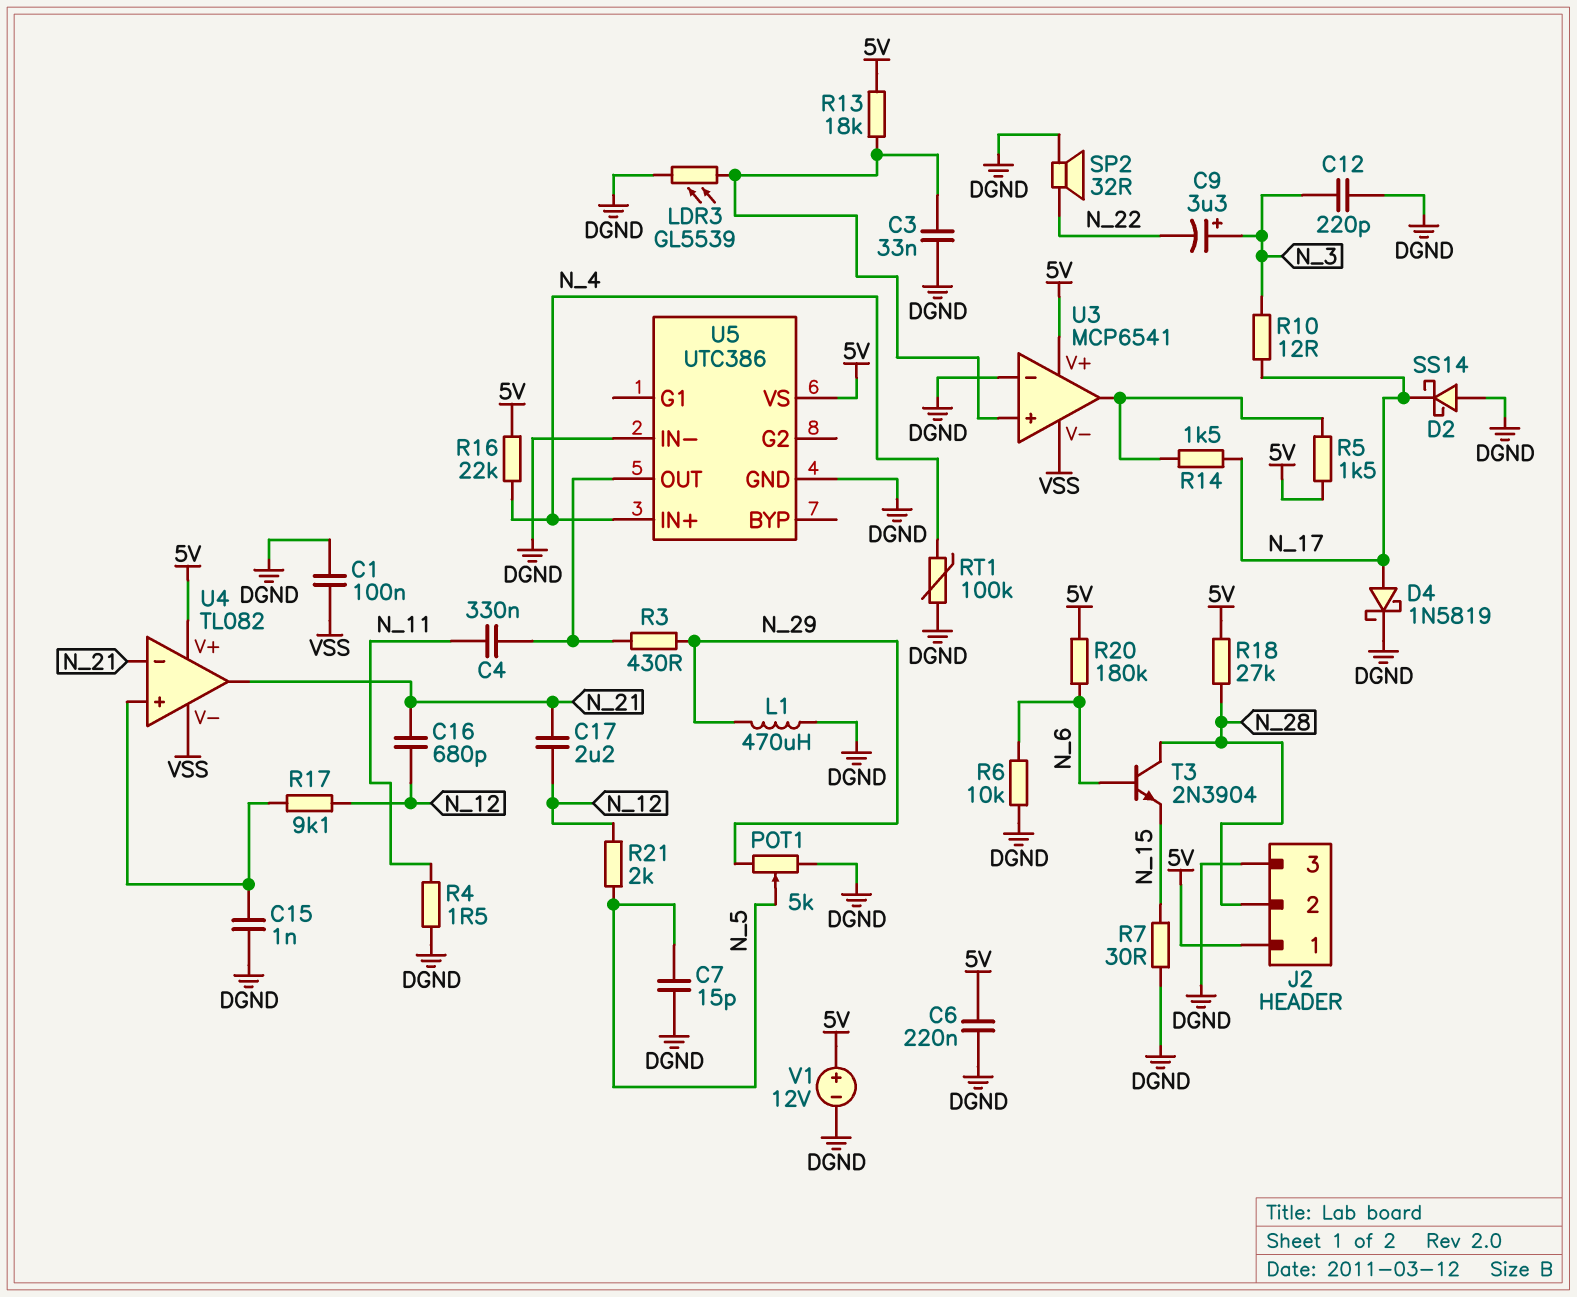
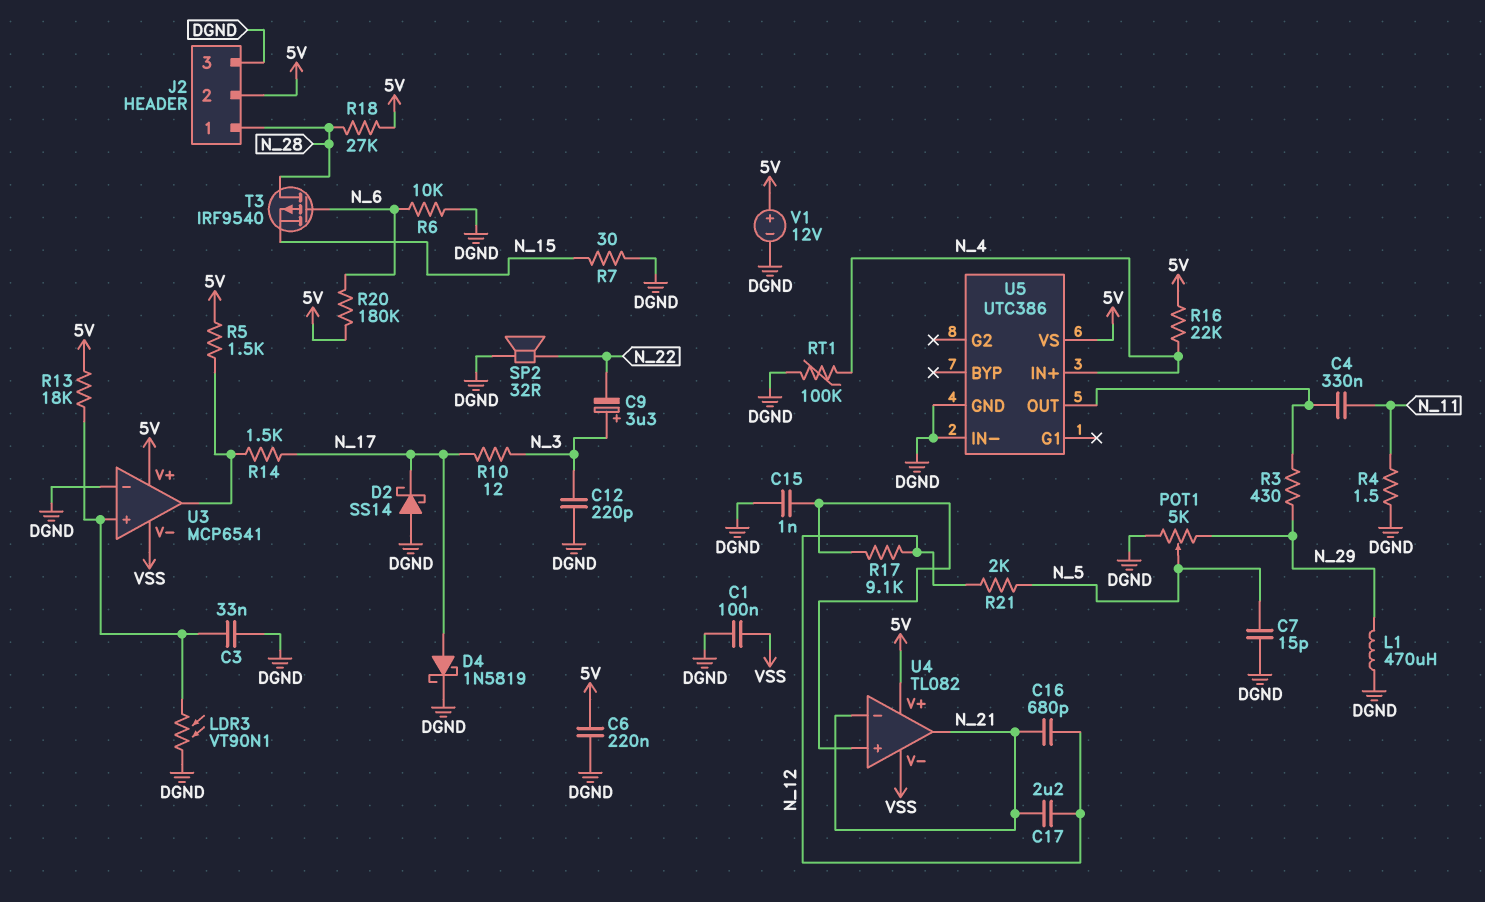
J2 pin 1: 5V -> N_28
J2 pin 2: N_28 -> 5V
LDR3: GL5539 (DGND, U3/in+) -> VT90N1 (DGND, U3/in+)
T3: NPN 2N3904 (B N_6, C N_28, E N_15) -> PMOS IRF9540 (G N_6, D N_28, S N_15)

